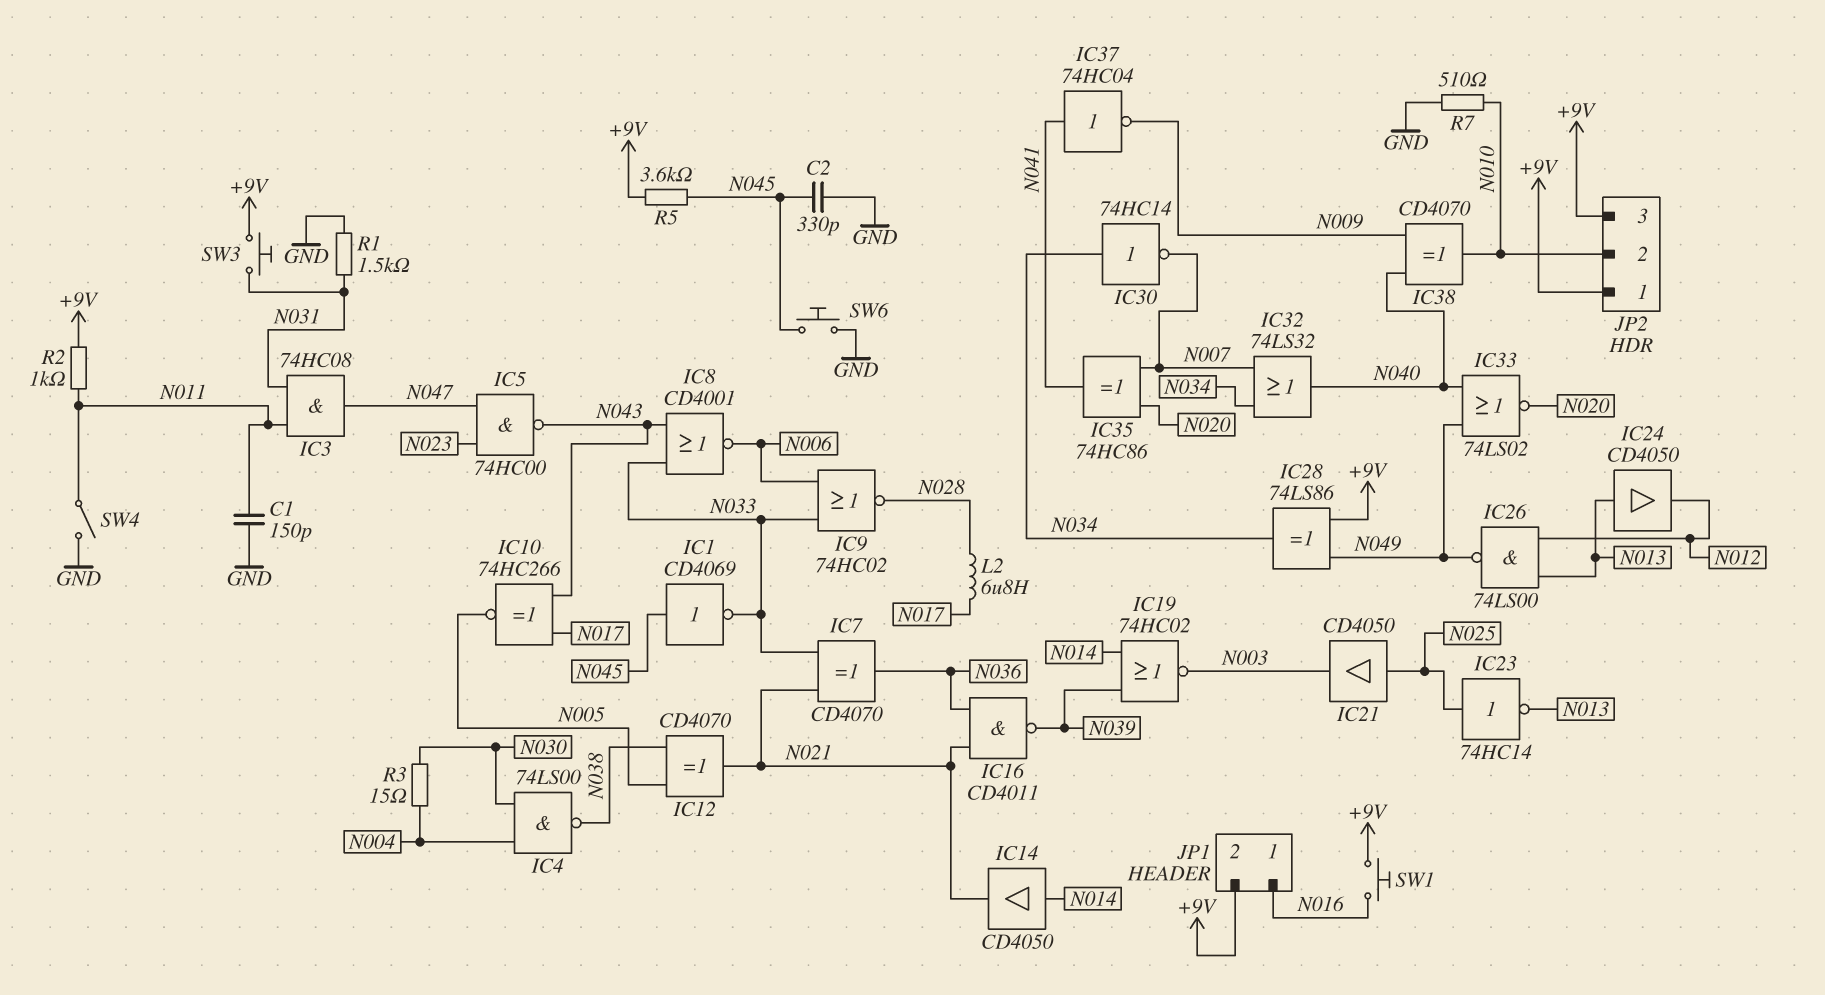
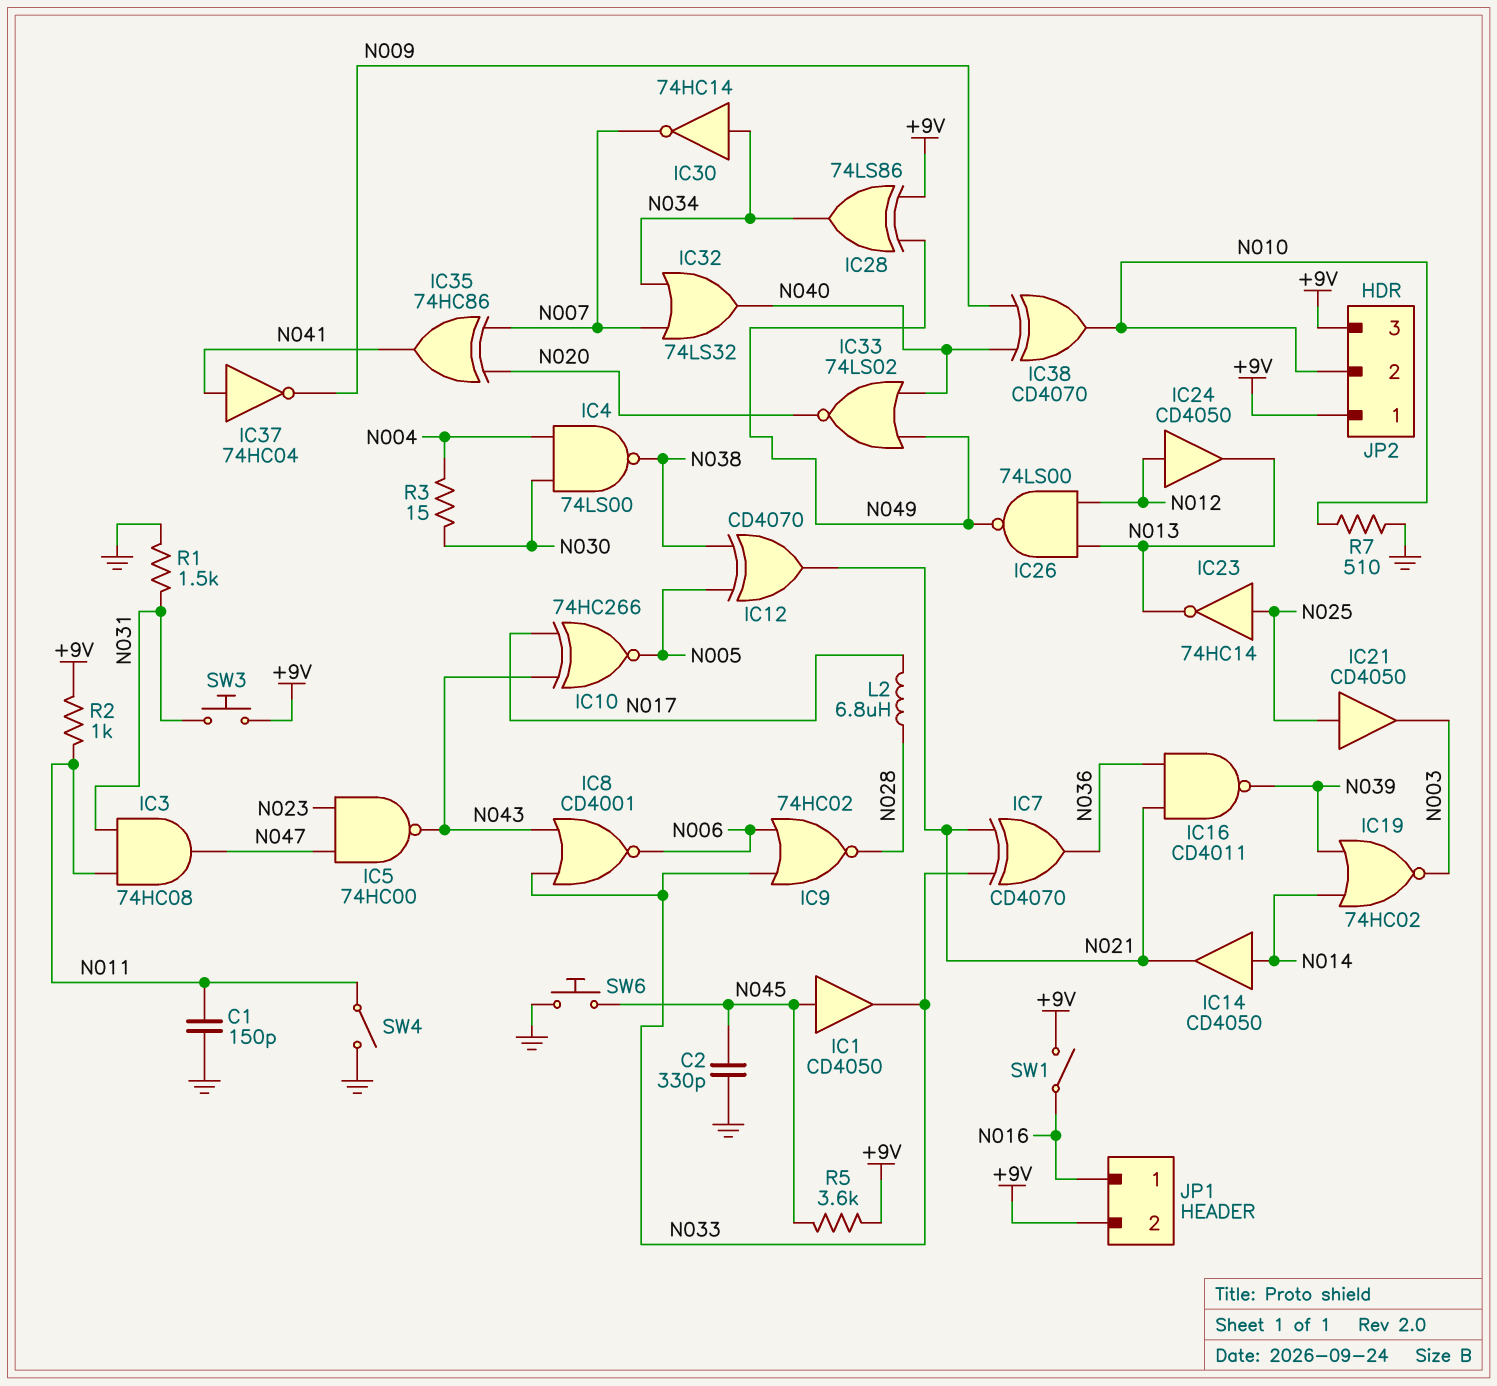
IC1: NOT CD4069 (in N045, out N033) -> buffer CD4050 (in N045, out N033)
IC24: buffer CD4050 (in N013, out N012) -> buffer CD4050 (in N012, out N013)
SW1: button (+9V, N016) -> switch (+9V, N016)

